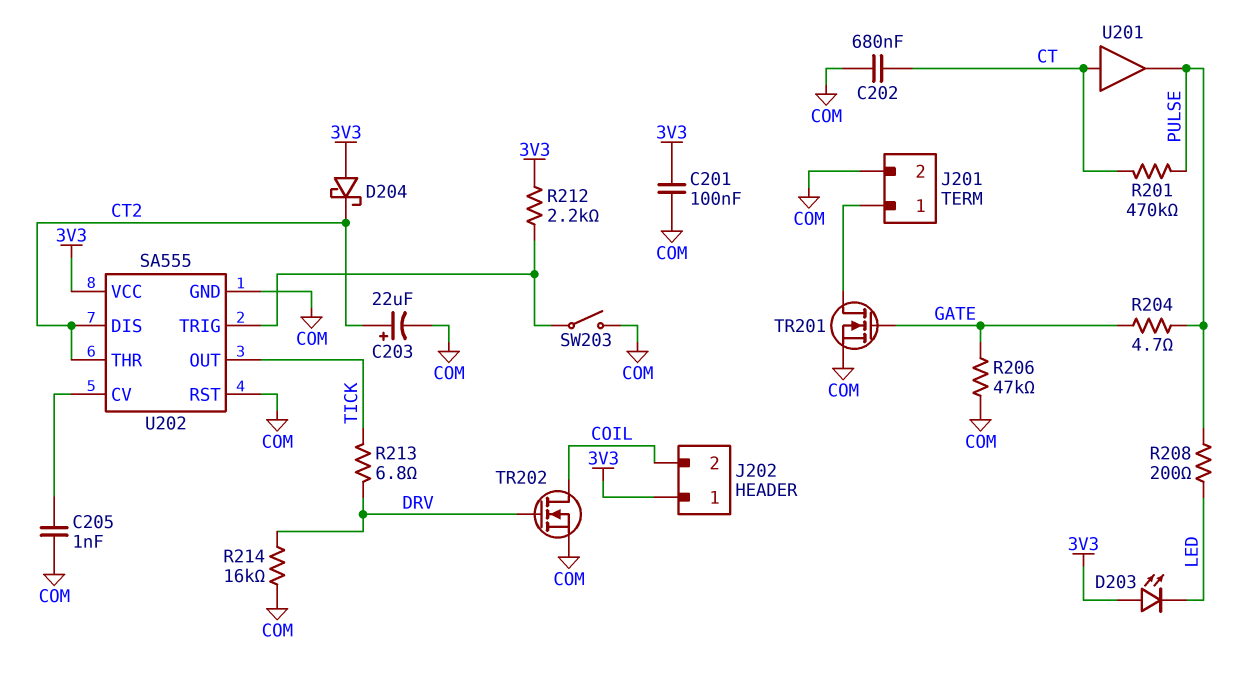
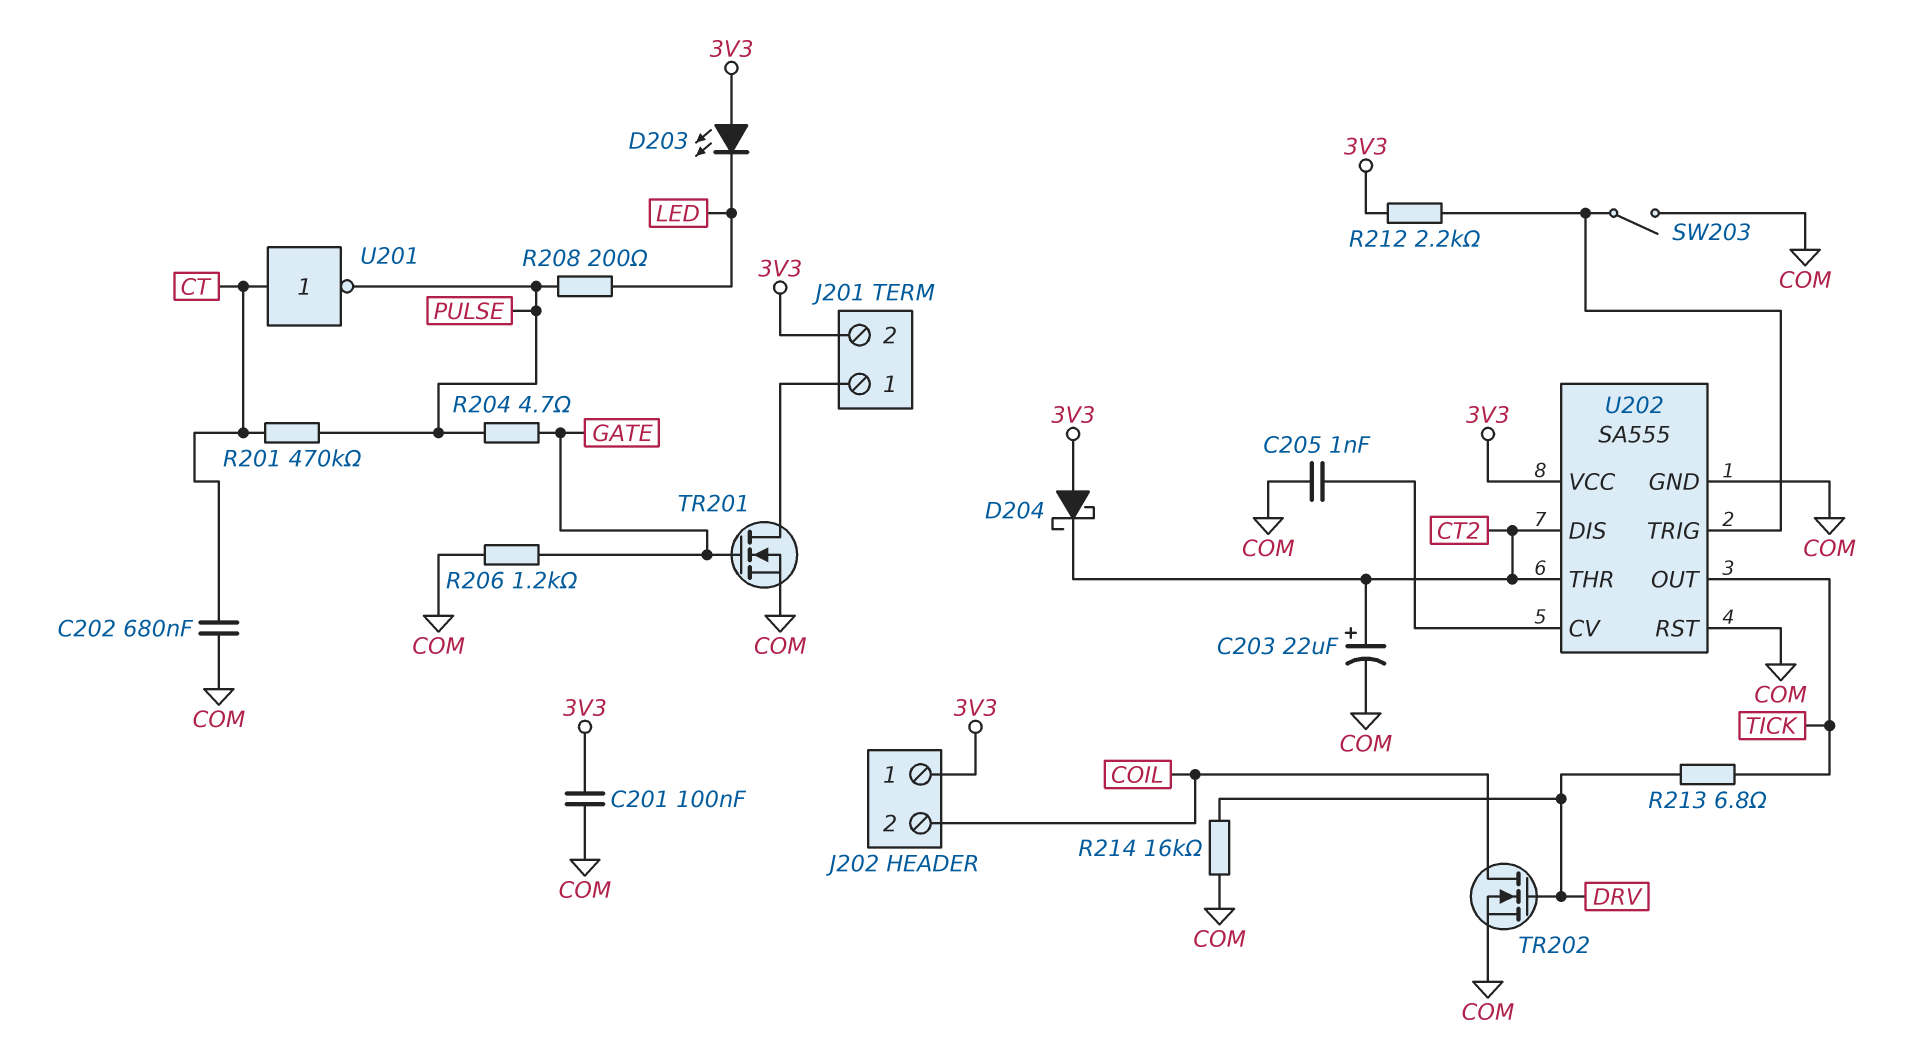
J201 pin 2: COM -> 3V3
R206: 47k (COM, GATE) -> 1.2k (COM, GATE)
U201: buffer (in CT, out PULSE) -> NOT (in CT, out PULSE)

